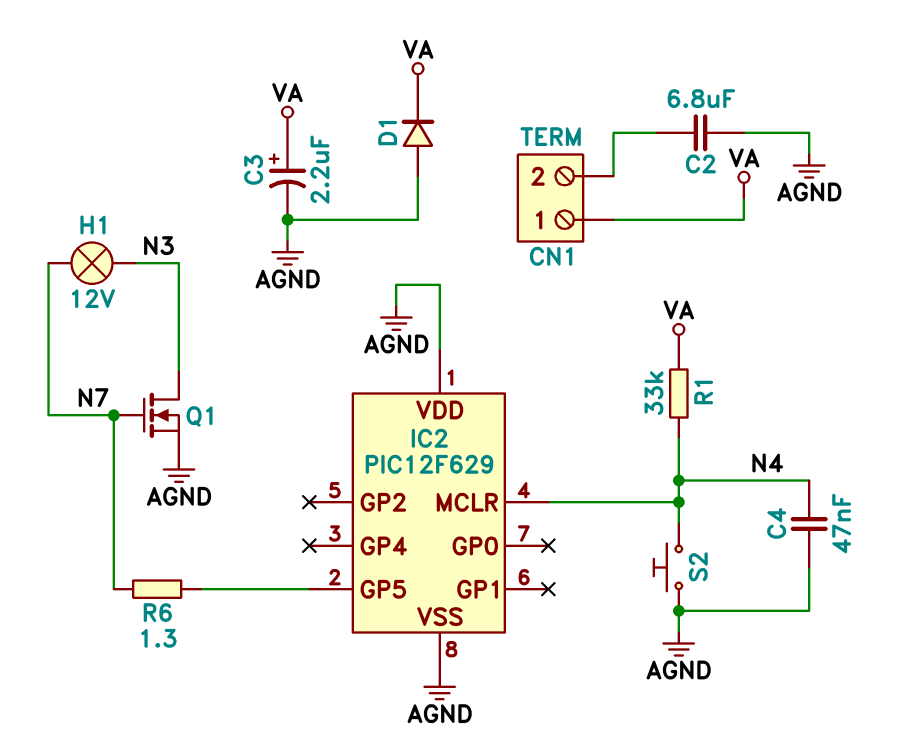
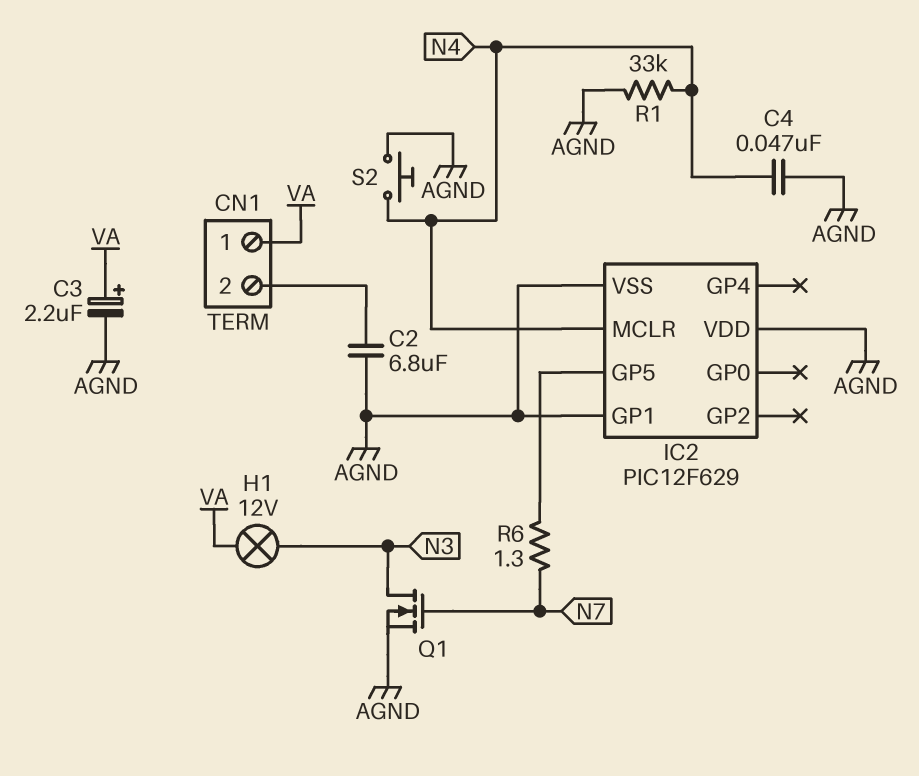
D1: diode (A AGND, K VA) -> none
H1: lamp 12V (N3, N7) -> lamp 12V (N3, VA)
IC2 pin GP1: none -> AGND
R1: 33k (N4, VA) -> 33k (AGND, N4)

